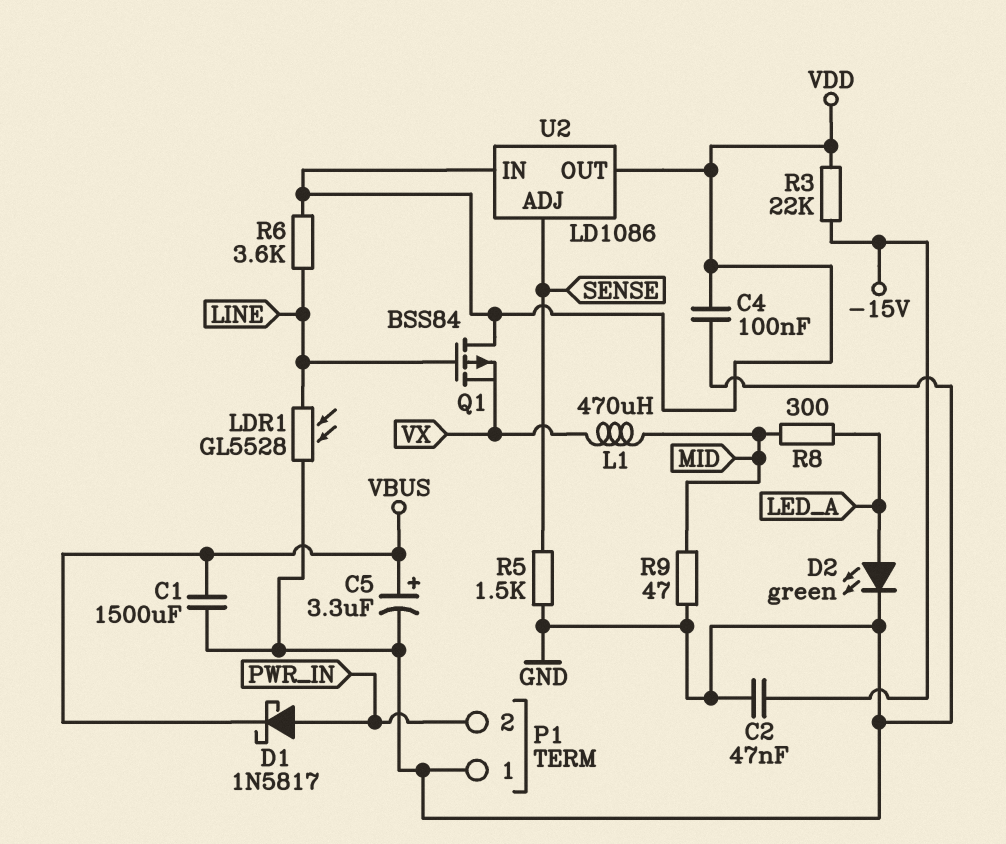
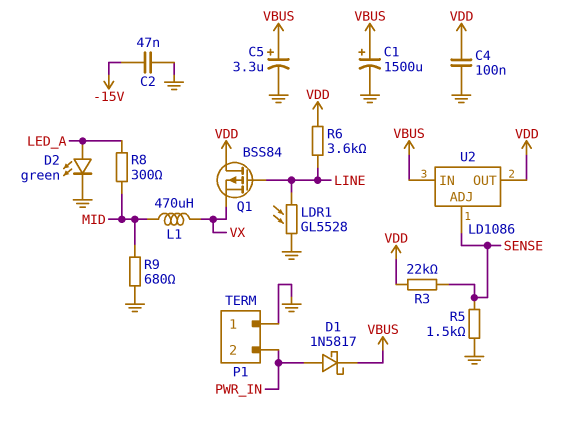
C1: 1500uF (GND, VBUS) -> 1500uF (plus VBUS, minus GND)
R3: 22k (-15V, VDD) -> 22k (SENSE, VDD)
R9: 47 (GND, MID) -> 680 (GND, MID)
U2 pin IN: VDD -> VBUS

